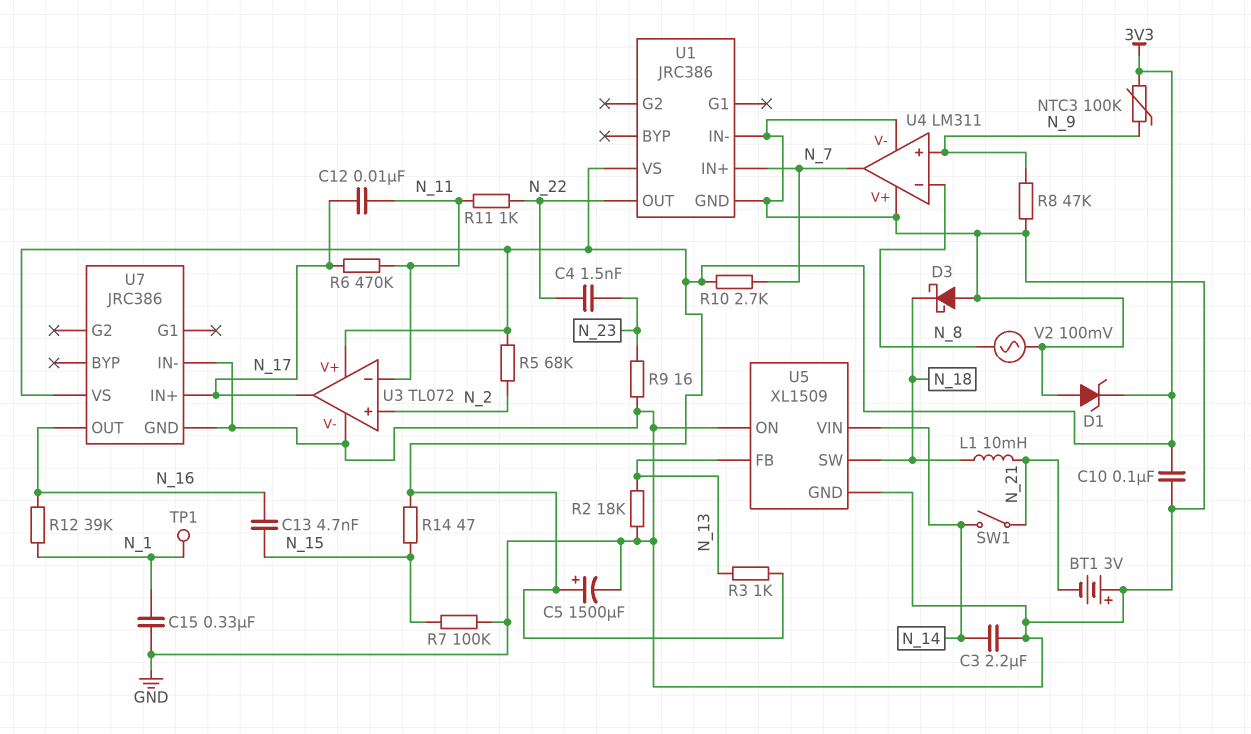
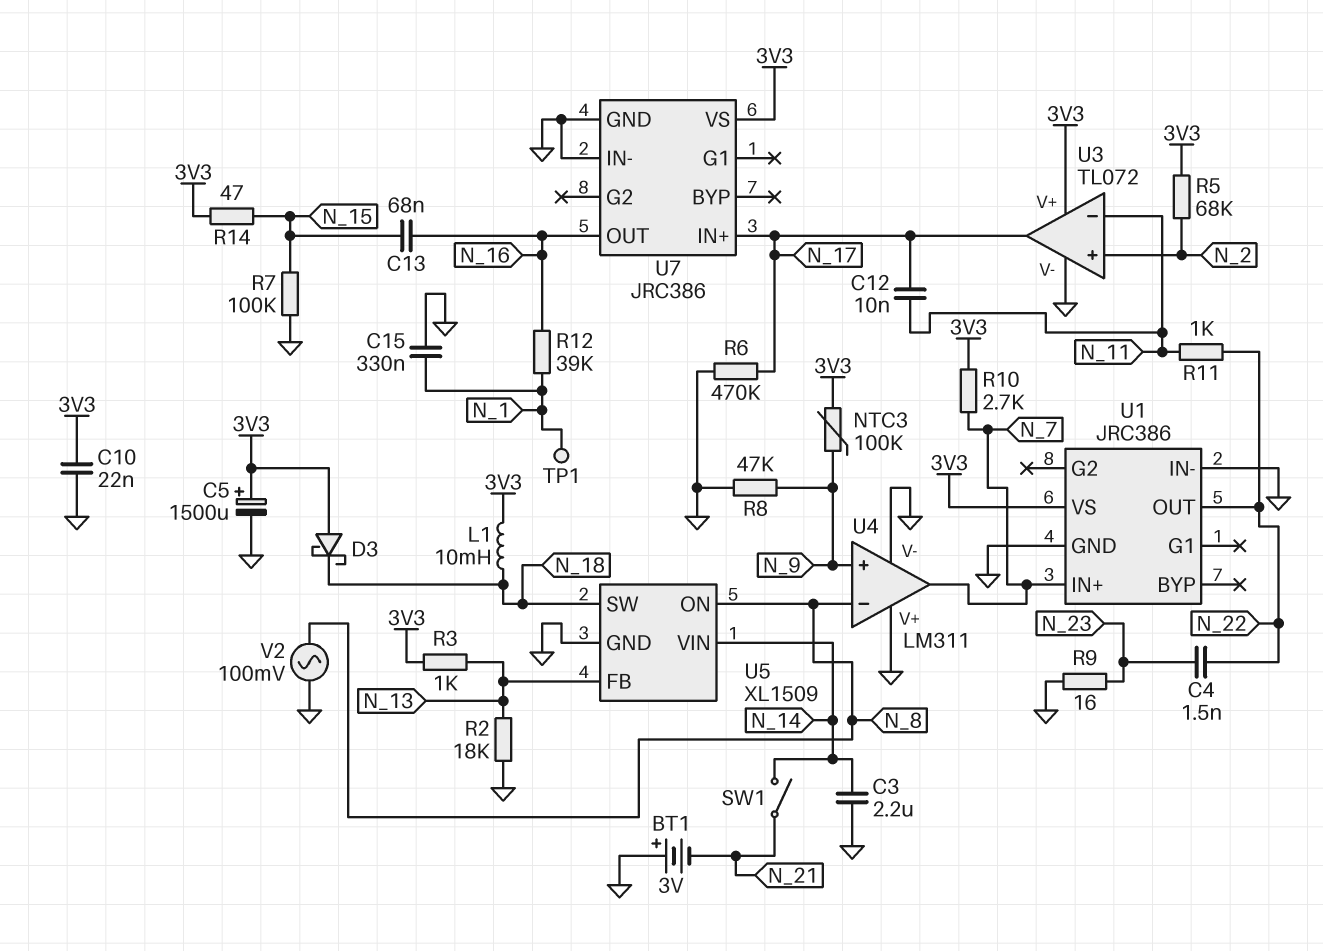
C10: 100nF (3V3, GND) -> 22nF (3V3, GND)
C13: 4.7nF (N_15, N_16) -> 68nF (N_15, N_16)
D1: zener (A GND, K 3V3) -> none
D3: schottky (A GND, K N_18) -> schottky (A 3V3, K N_18)
L1: 10mH (N_18, N_21) -> 10mH (3V3, N_18)
R6: 470k (N_11, N_17) -> 470k (GND, N_17)
U5 pin ON: GND -> N_8

